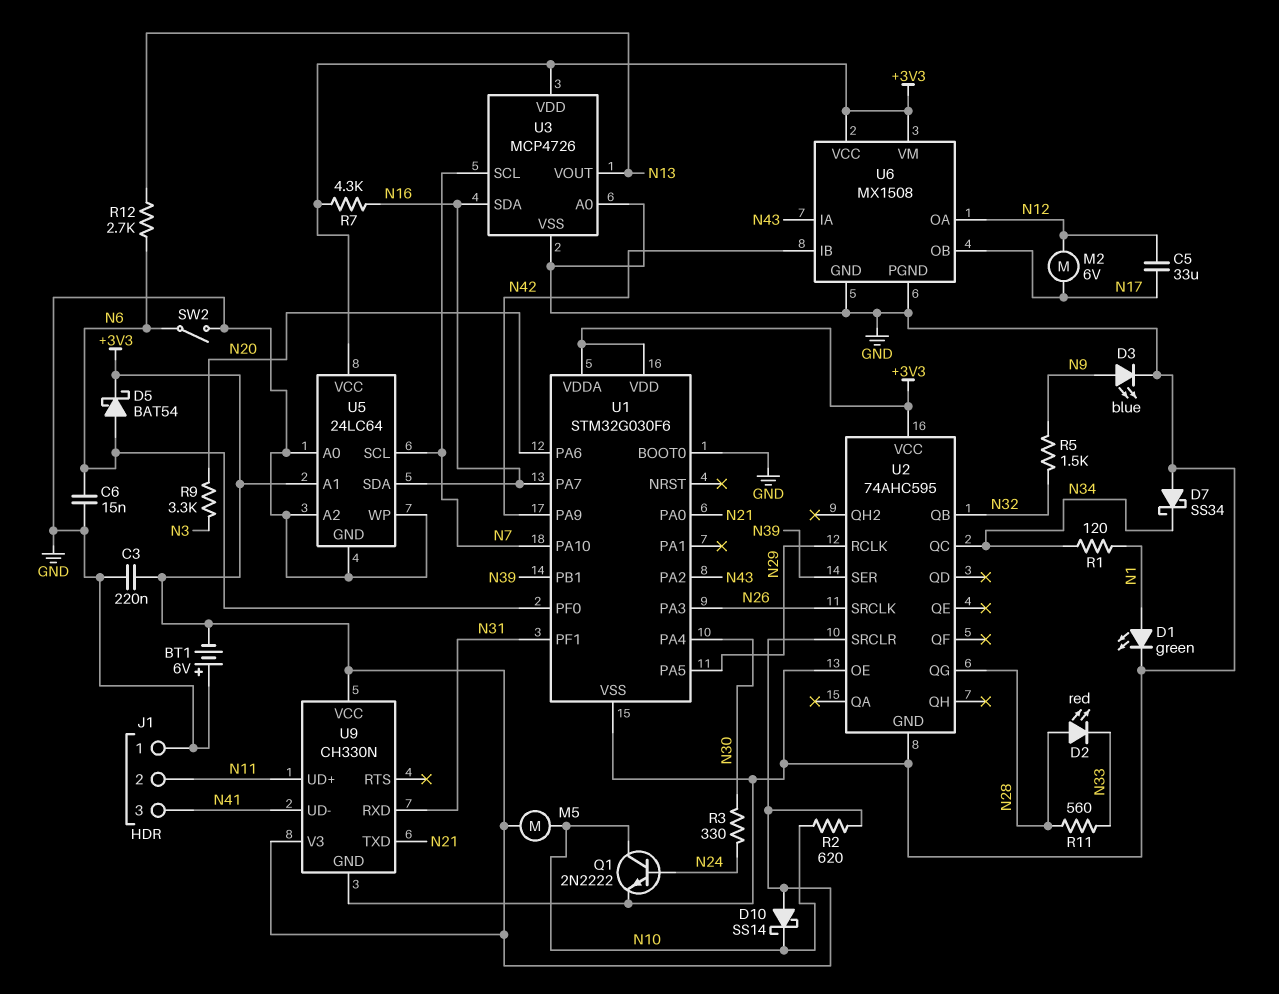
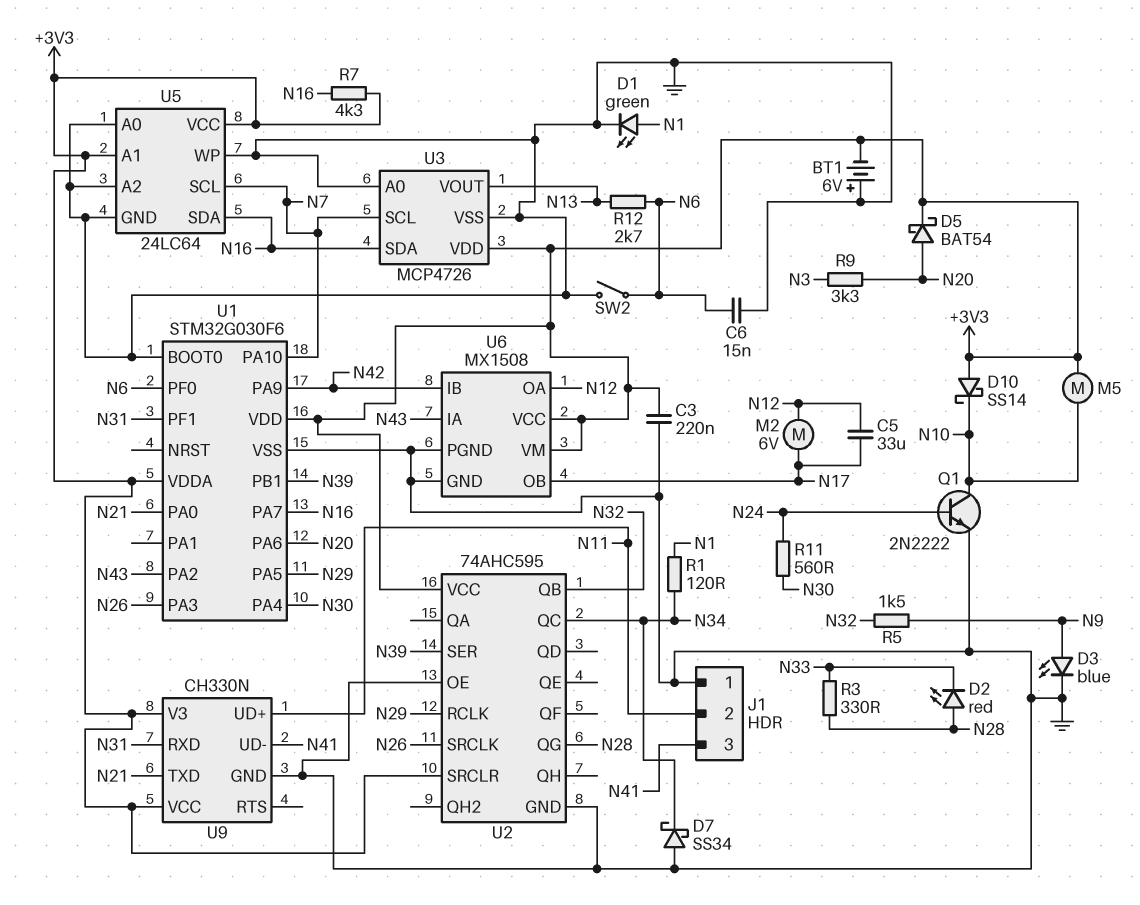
D5: schottky BAT54 (A N6, K +3V3) -> schottky BAT54 (A N20, K +3V3)
R2: 620 (+3V3, N10) -> none
R3: 330 (N24, N30) -> 330 (N28, N33)
R11: 560 (N28, N33) -> 560 (N24, N30)

